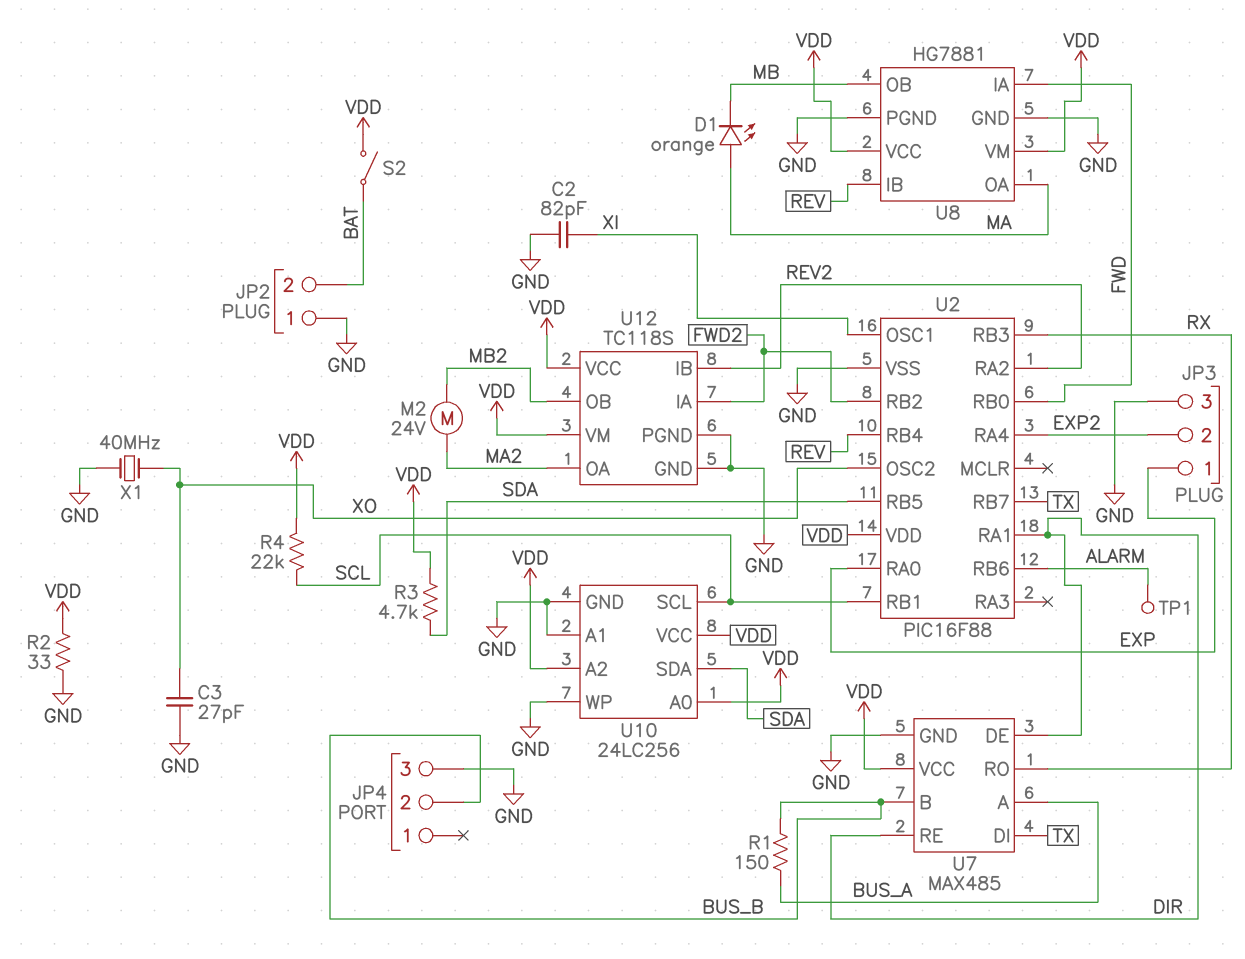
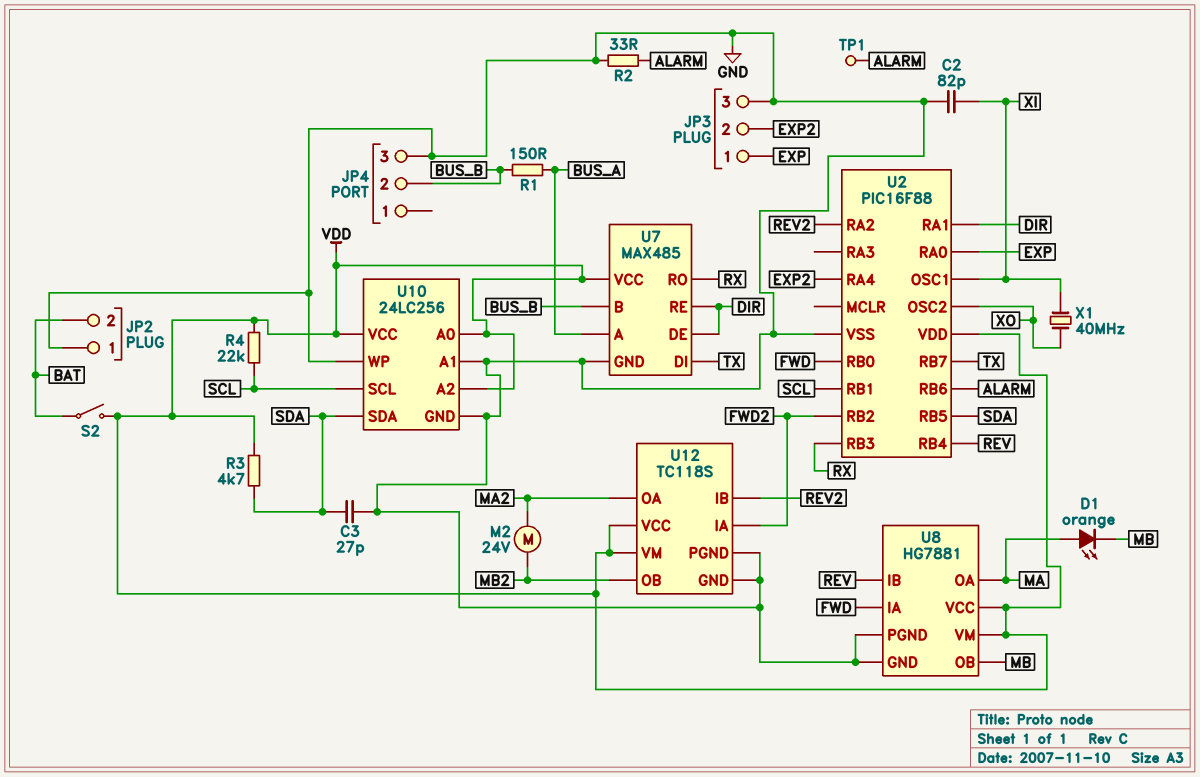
C3: 27pF (GND, XO) -> 27pF (GND, SDA)
R2: 33 (GND, VDD) -> 33 (ALARM, GND)
X1: 40MHz (GND, XO) -> 40MHz (XI, XO)

